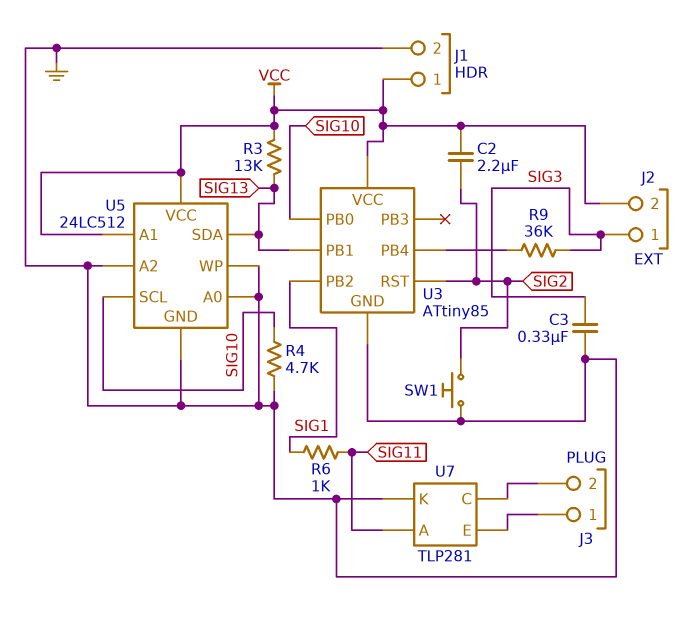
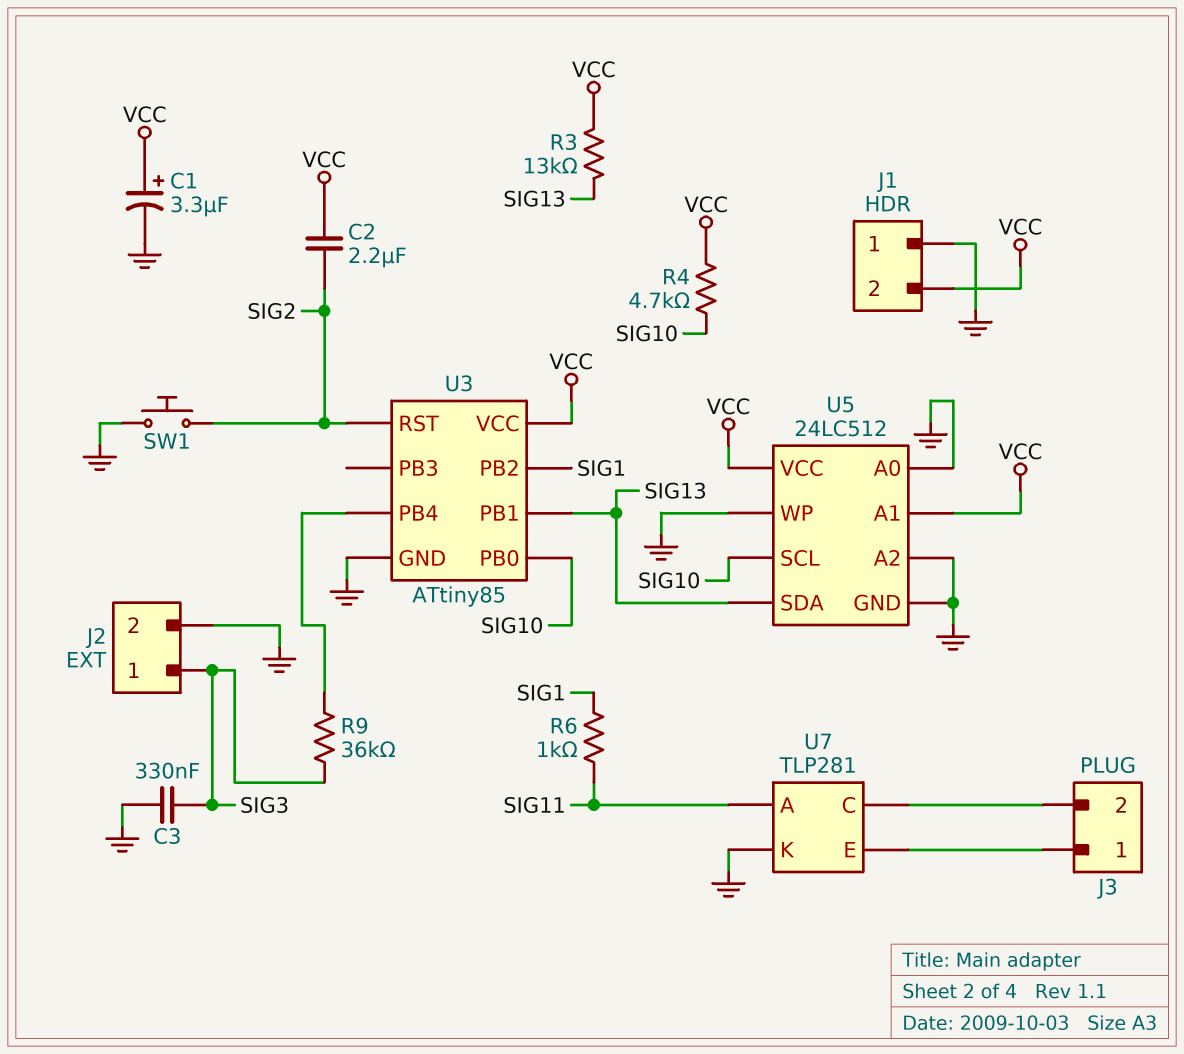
C1: none -> 3.3uF (plus VCC, minus GND)
J1 pin 1: VCC -> GND
J1 pin 2: GND -> VCC
J2 pin 2: VCC -> GND
R4: 4.7k (GND, SIG10) -> 4.7k (SIG10, VCC)

